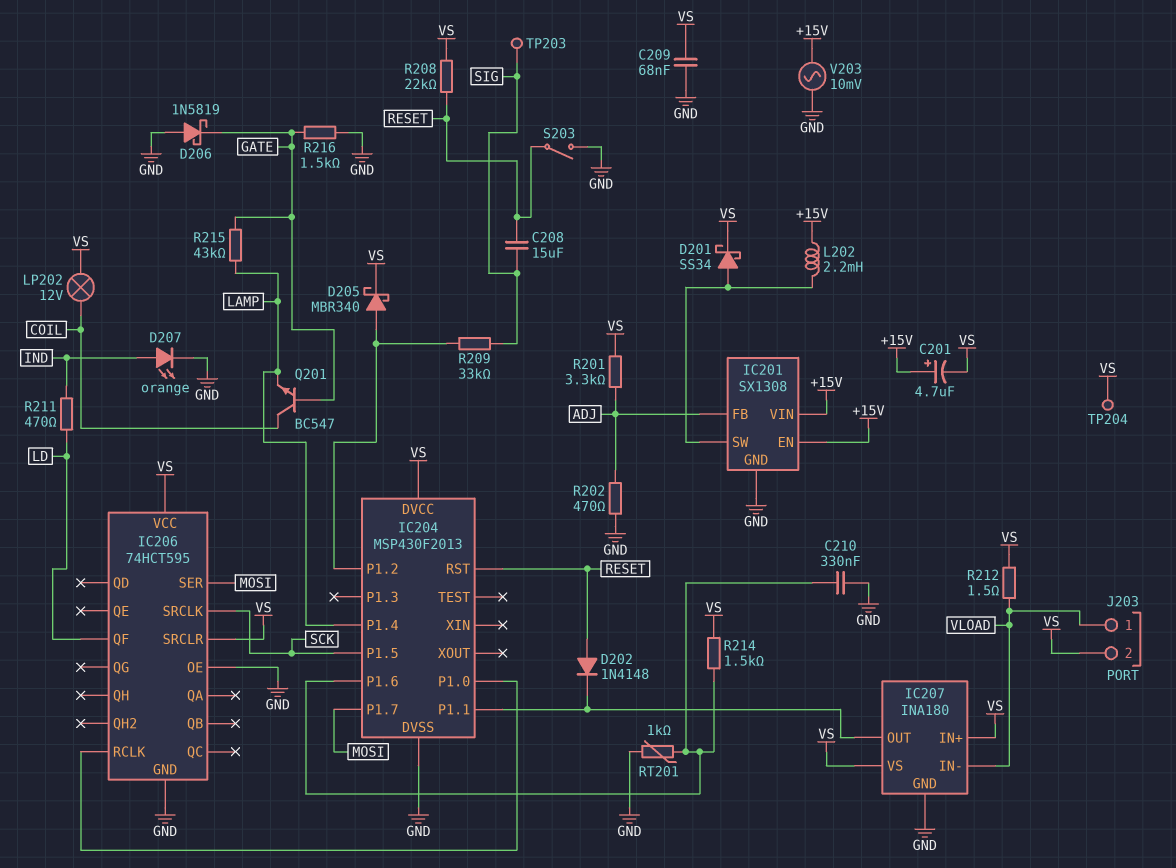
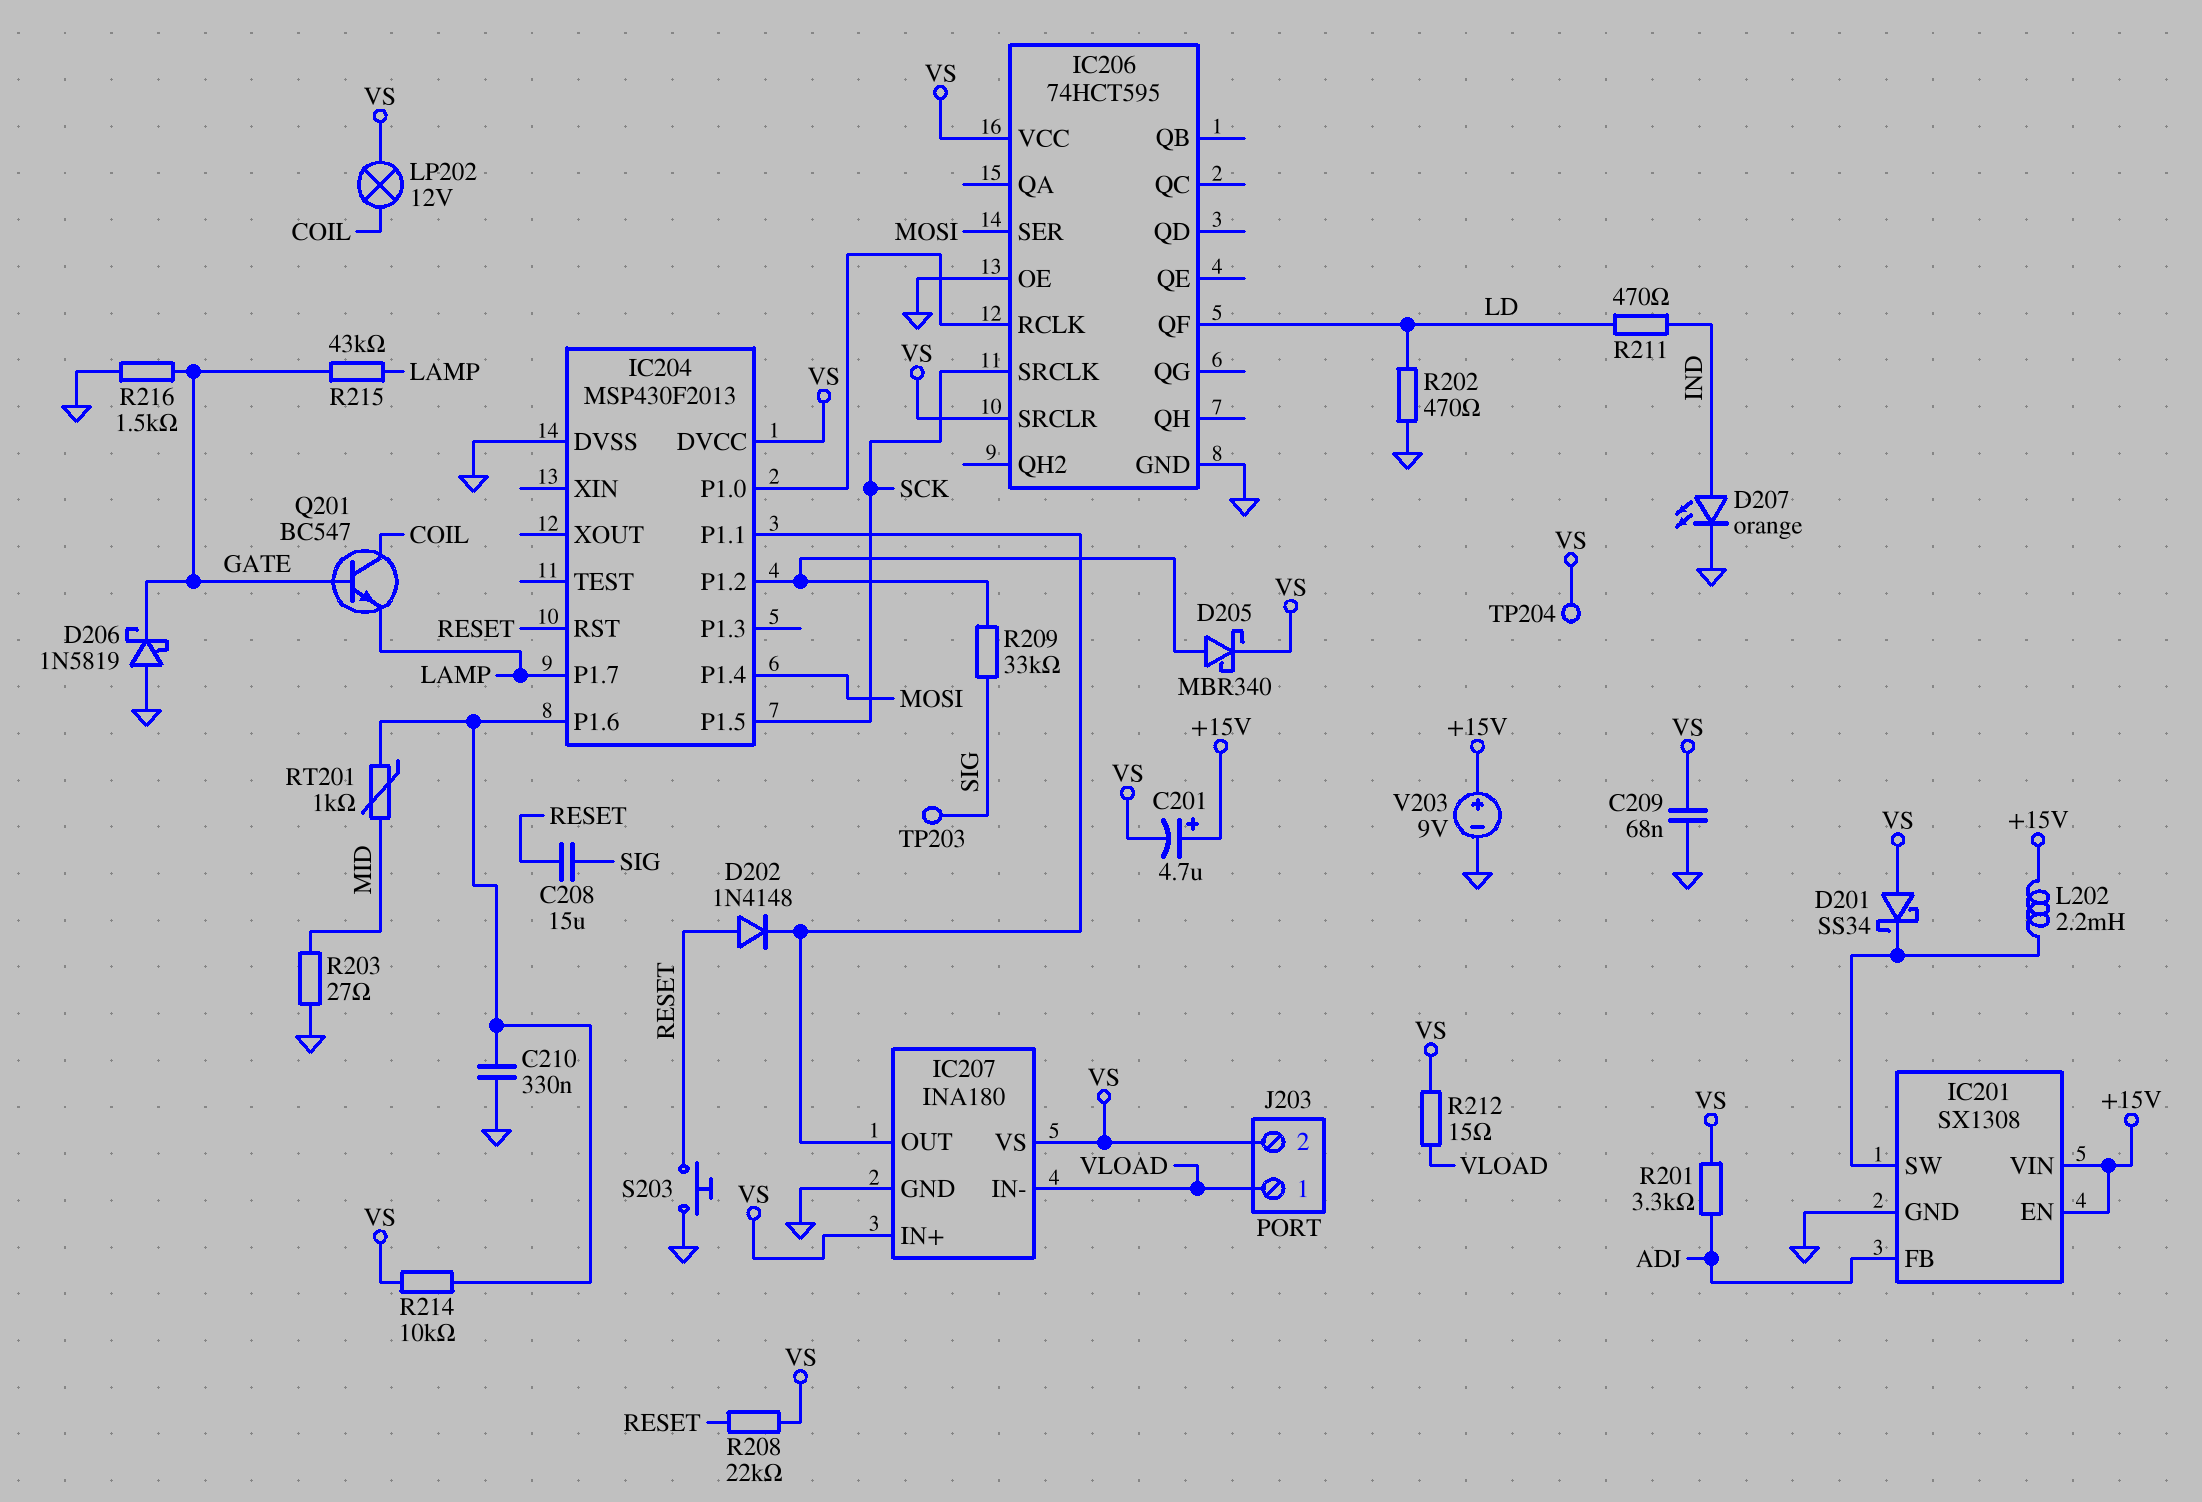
D201: schottky SS34 (A IC201/SW, K VS) -> schottky SS34 (A VS, K IC201/SW)
IC204 pin P1.4: LAMP -> MOSI
IC204 pin P1.7: MOSI -> LAMP
R202: 470 (ADJ, GND) -> 470 (GND, LD)
R203: none -> 27 (GND, MID)
R212: 1.5 (VLOAD, VS) -> 15 (VLOAD, VS)
R214: 1.5k (IC204/P1.6, VS) -> 10k (IC204/P1.6, VS)
RT201: 1k (GND, IC204/P1.6) -> 1k (IC204/P1.6, MID)
S203: switch (GND, RESET) -> button (GND, RESET)
V203: AC 10mV (+15V, GND) -> 9V (plus +15V, minus GND)

